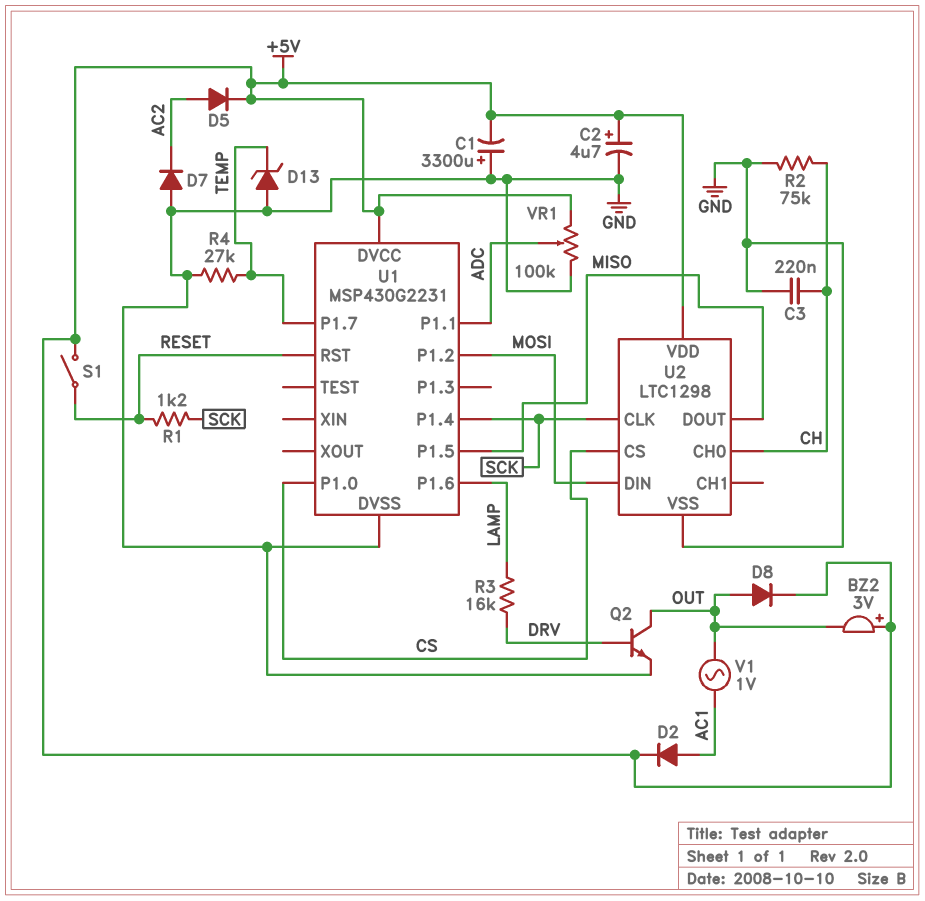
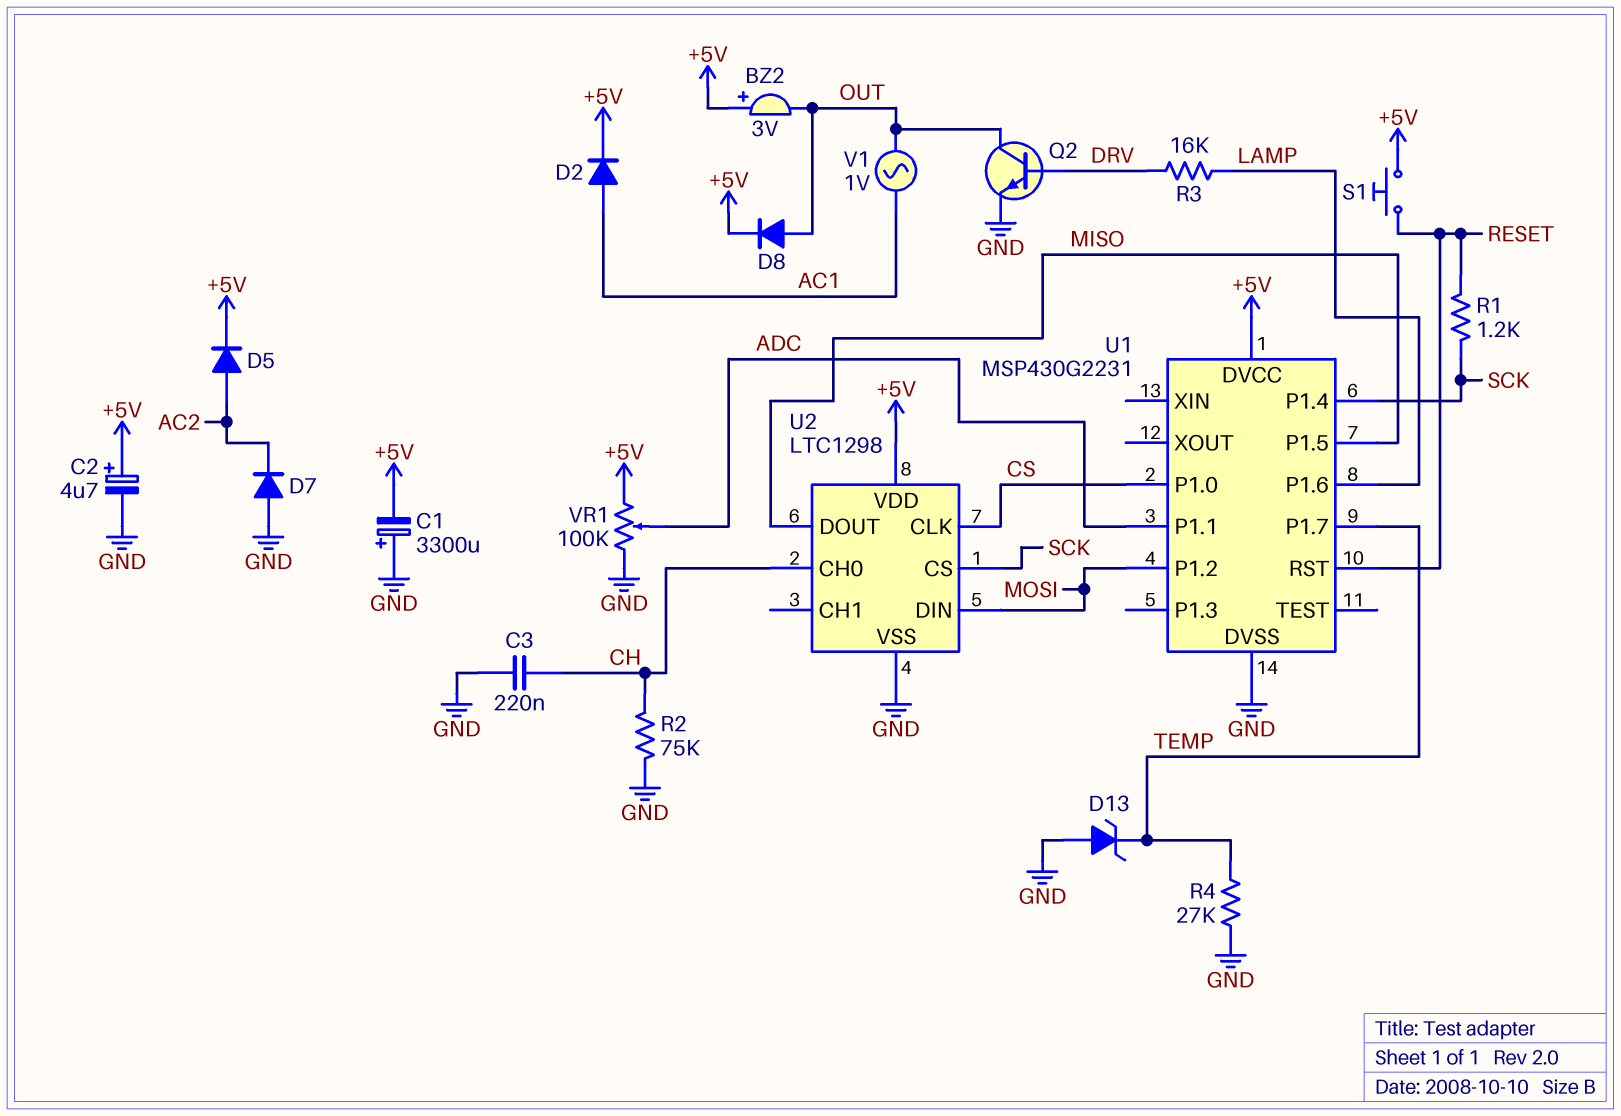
S1: switch (+5V, RESET) -> button (+5V, RESET)
U2 pin CLK: SCK -> CS
U2 pin CS: CS -> SCK

